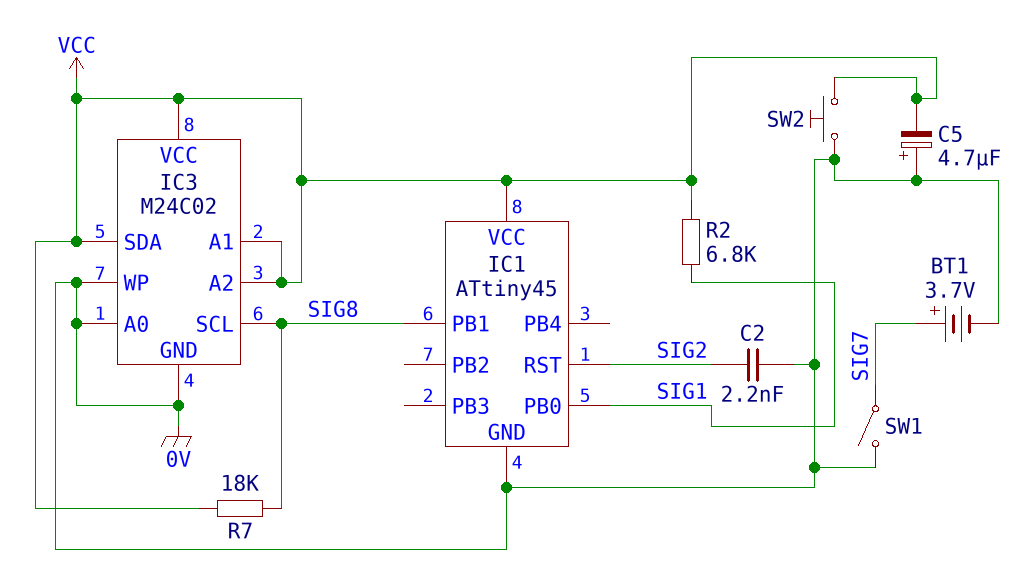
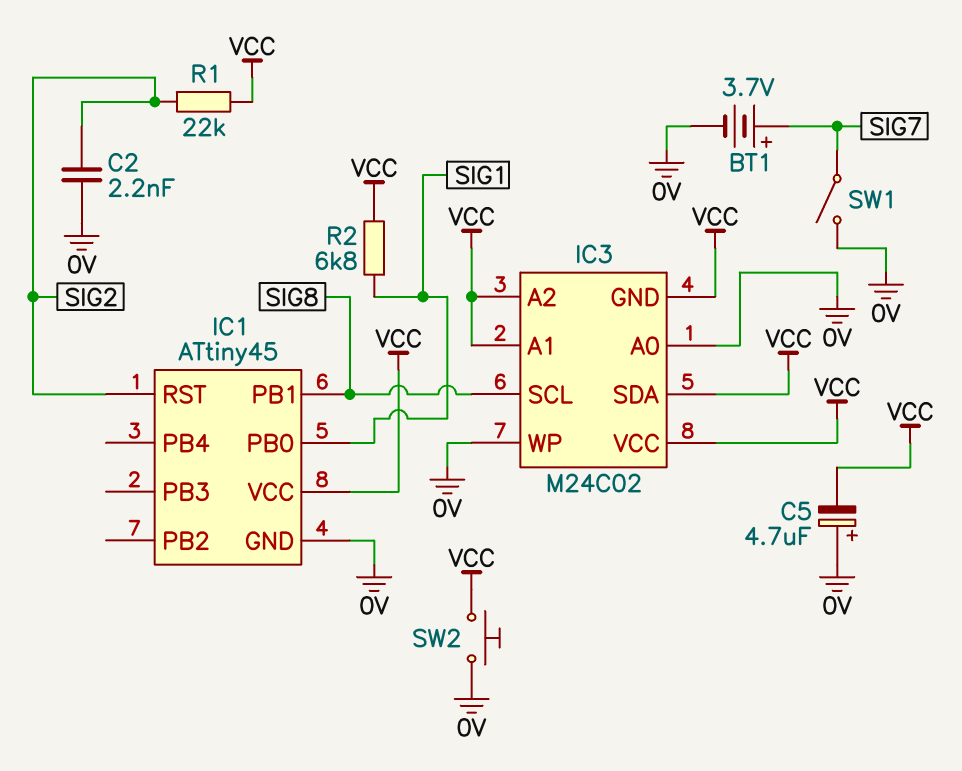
IC3 pin GND: 0V -> VCC
R1: none -> 22k (SIG2, VCC)
R7: 18k (SIG8, VCC) -> none

